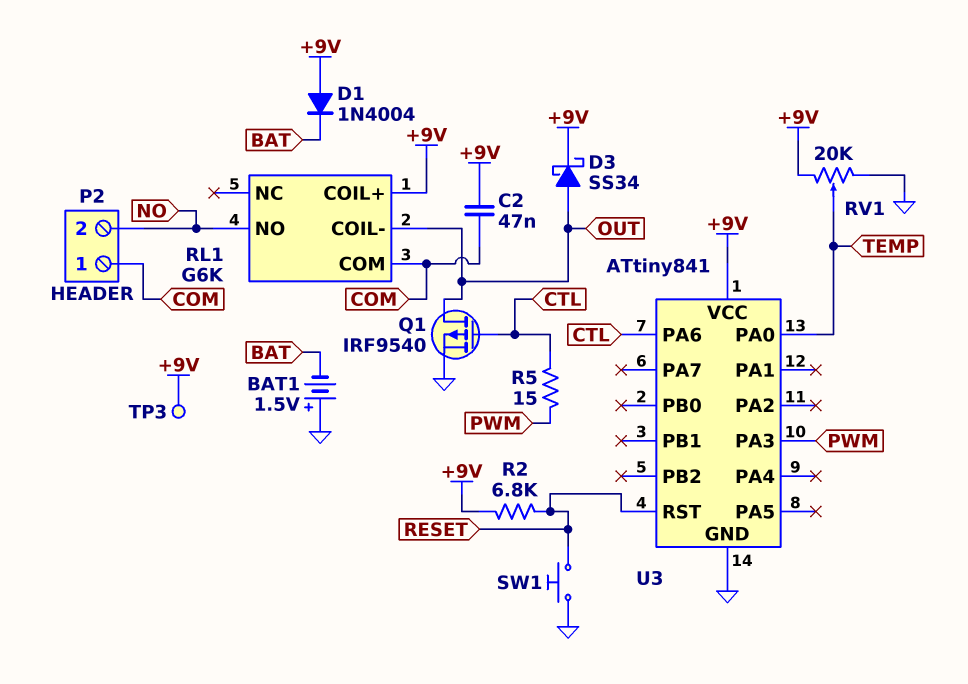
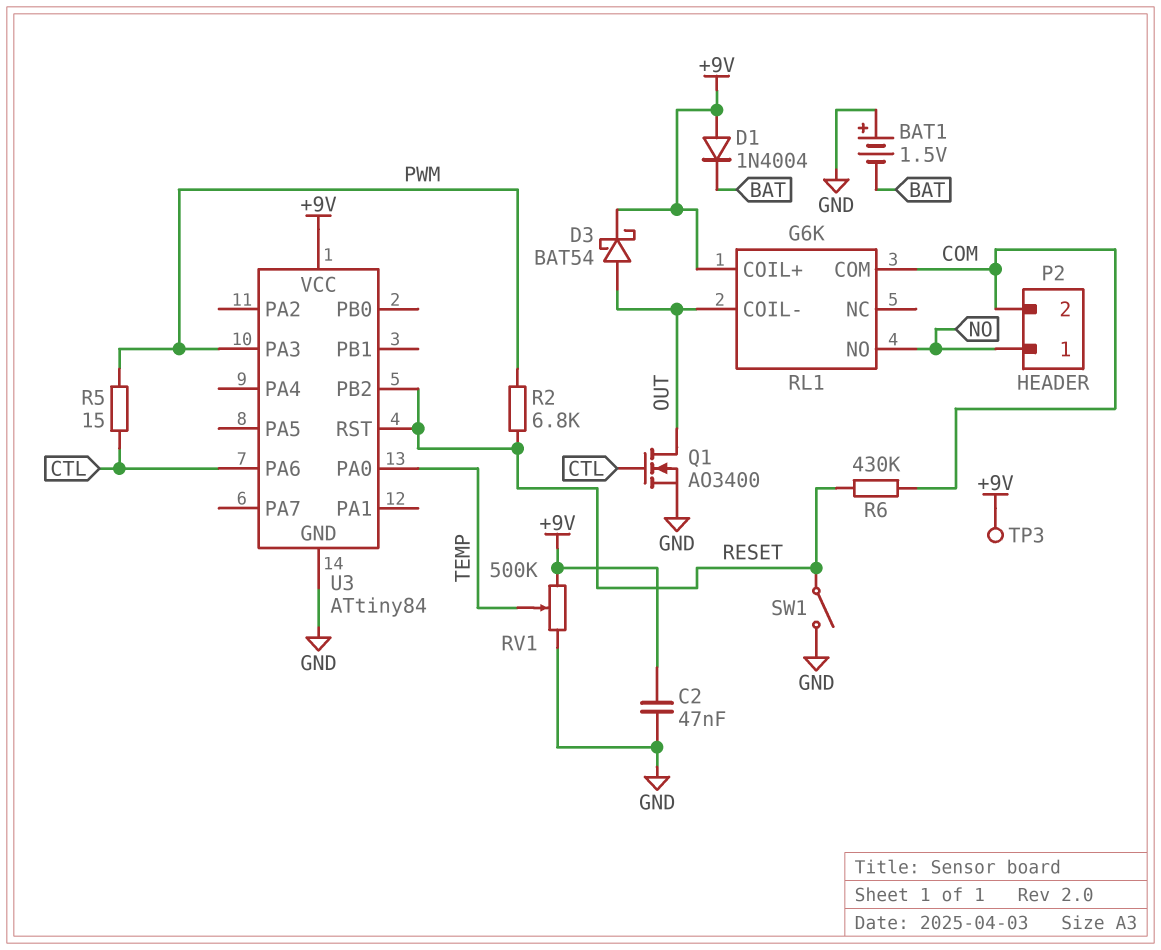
C2: 47nF (+9V, COM) -> 47nF (+9V, GND)
D3: schottky SS34 (A OUT, K +9V) -> schottky BAT54 (A OUT, K +9V)
P2 pin 1: COM -> NO
P2 pin 2: NO -> COM
Q1: PMOS IRF9540 (G CTL, D OUT, S GND) -> NMOS AO3400 (G CTL, D OUT, S GND)
R2: 6.8k (+9V, RESET) -> 6.8k (PWM, RESET)
R6: none -> 430k (COM, RESET)
RV1: 20k (+9V, GND, wiper TEMP) -> 500k (+9V, GND, wiper TEMP)
SW1: button (GND, RESET) -> switch (GND, RESET)
U3: ATtiny841 -> ATtiny84
U3 pin PB2: none -> RESET

